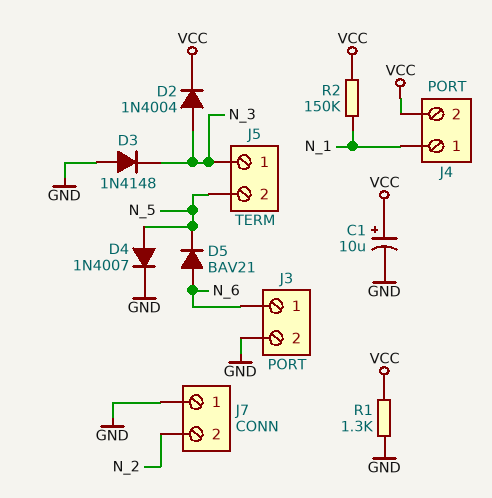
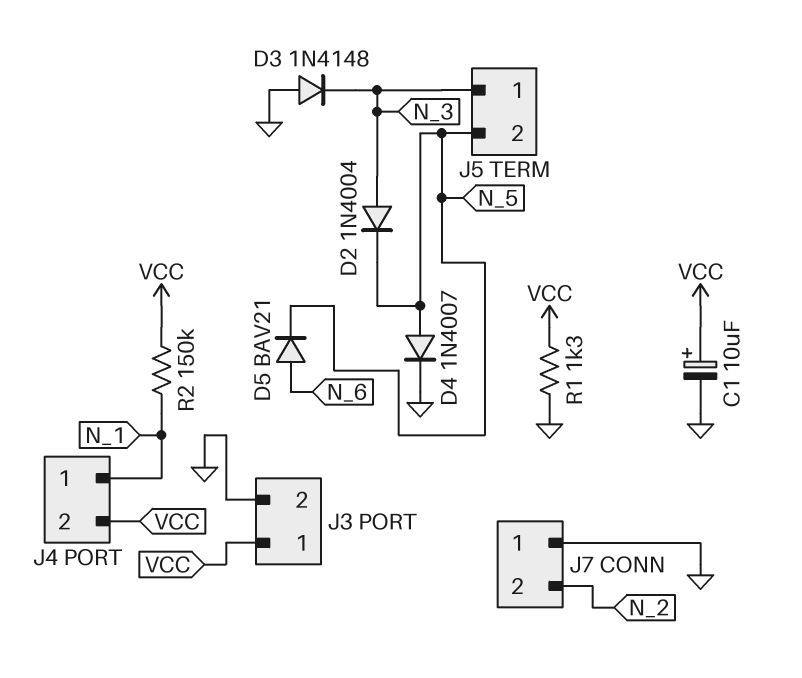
D2: diode 1N4004 (A N_3, K VCC) -> diode 1N4004 (A N_3, K N_5)
J3 pin 1: N_6 -> VCC

